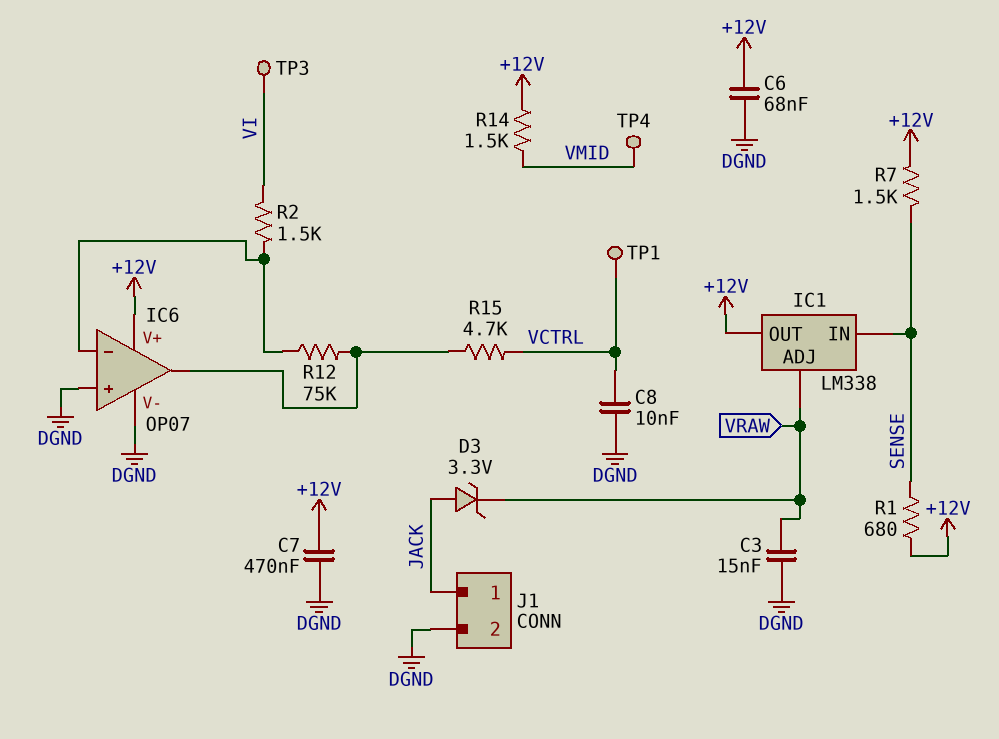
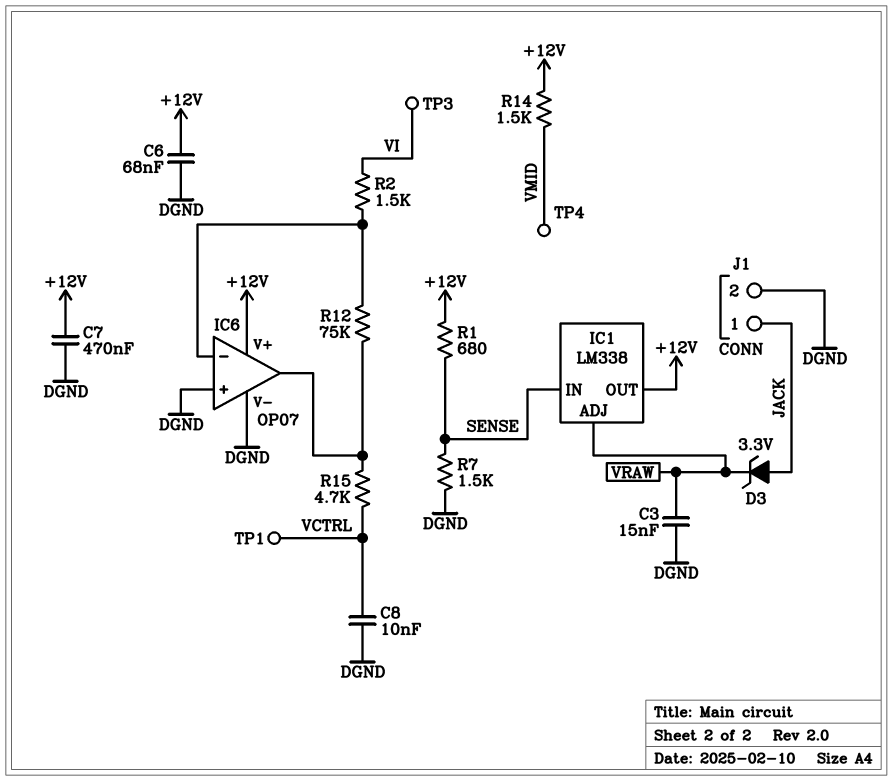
R7: 1.5k (+12V, SENSE) -> 1.5k (DGND, SENSE)

